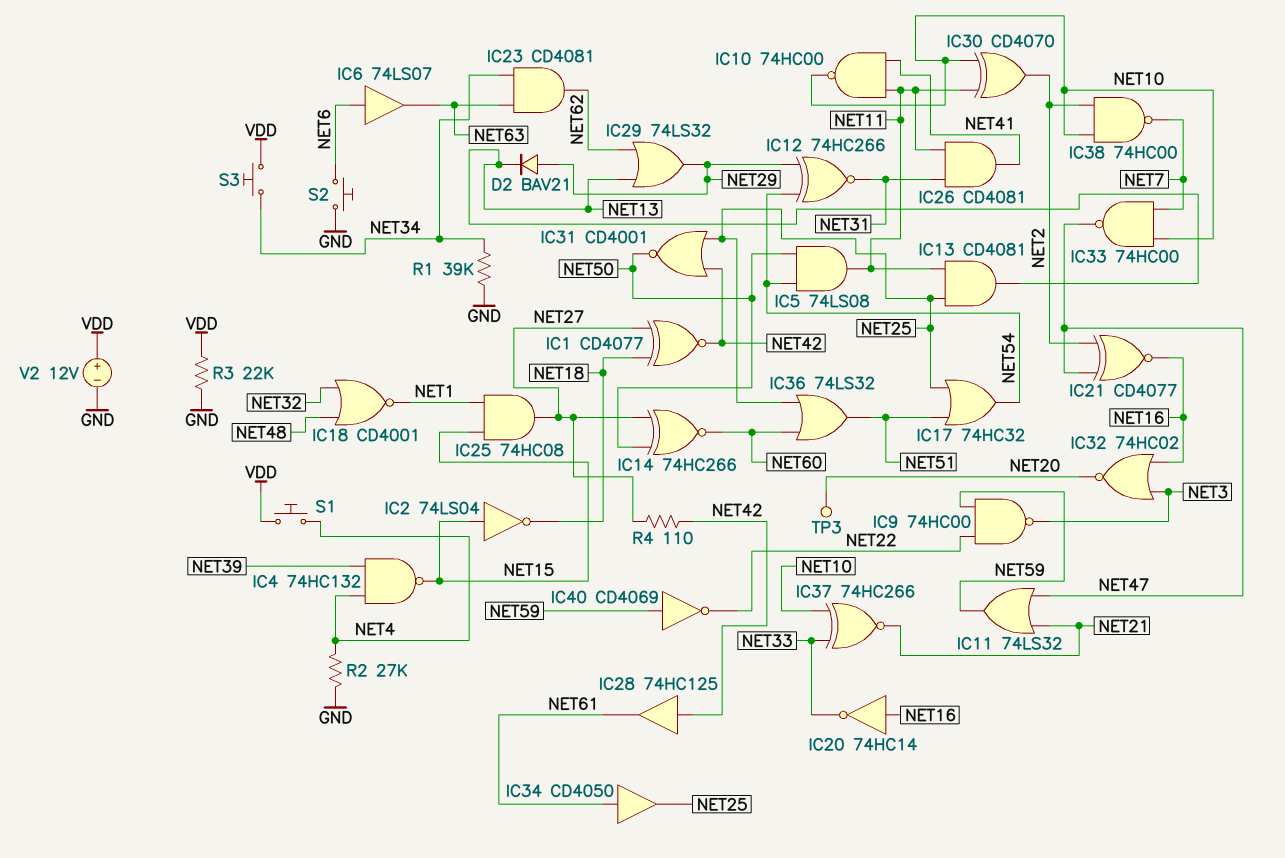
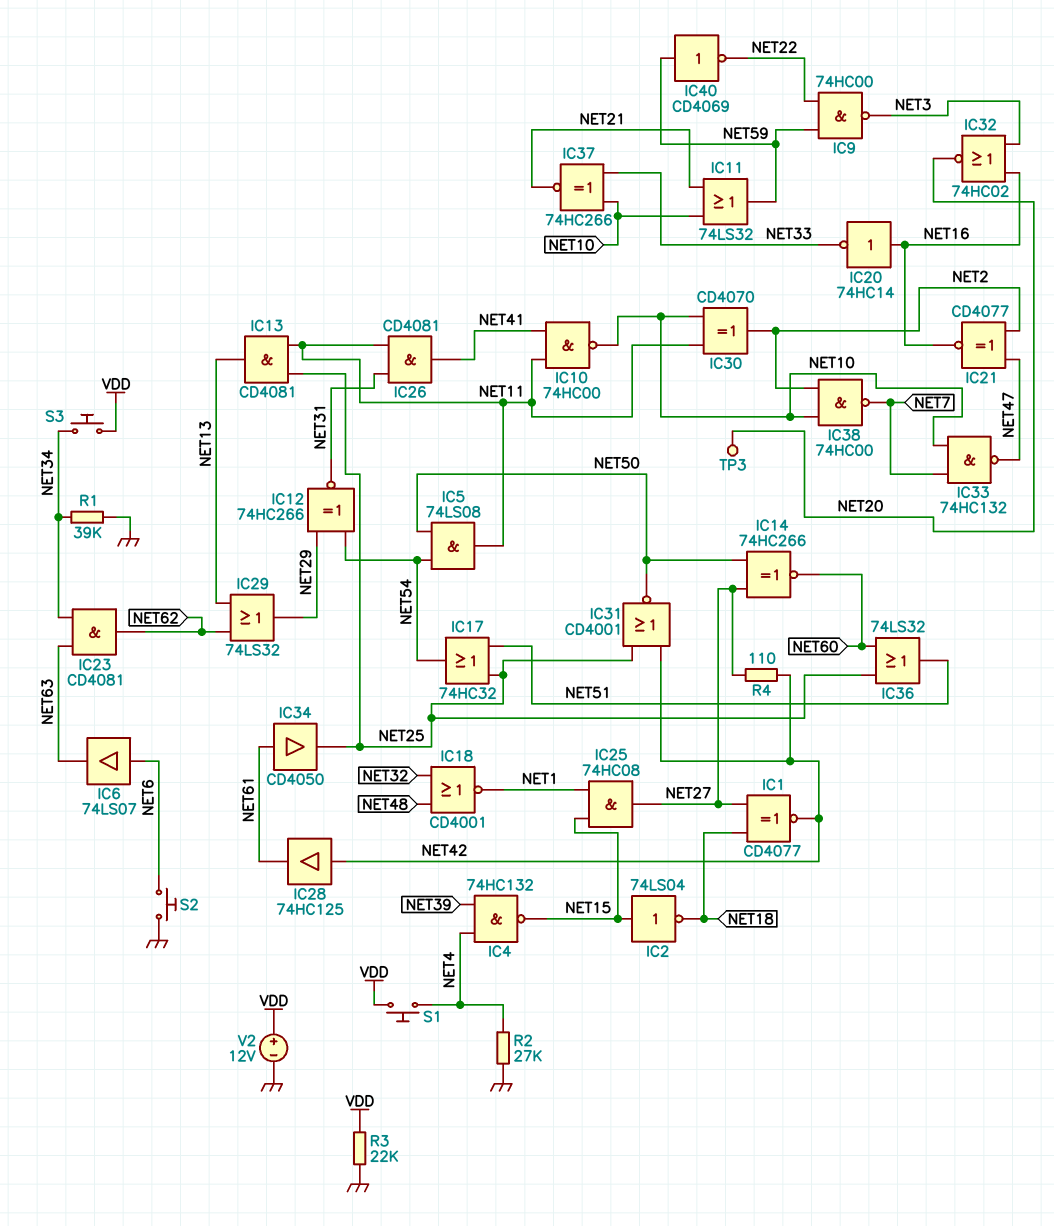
D2: diode BAV21 (A NET29, K NET13) -> none
IC11: OR 74LS32 (in NET21, in NET47, out NET59) -> OR 74LS32 (in NET10, in NET21, out NET59)
IC33: NAND 74HC00 (in NET7, in NET10, out NET47) -> NAND 74HC132 (in NET7, in NET10, out NET47)

